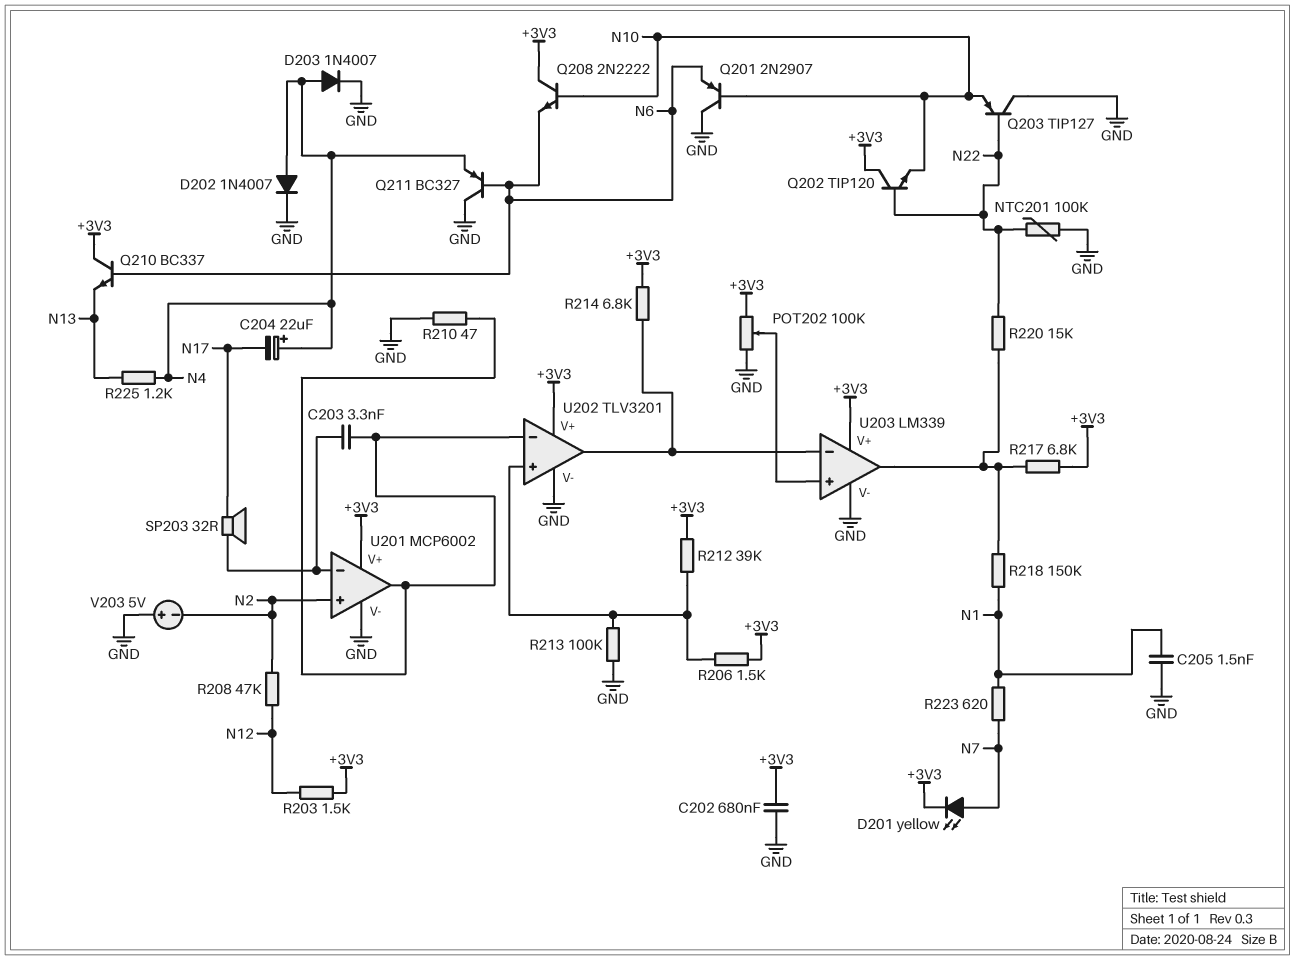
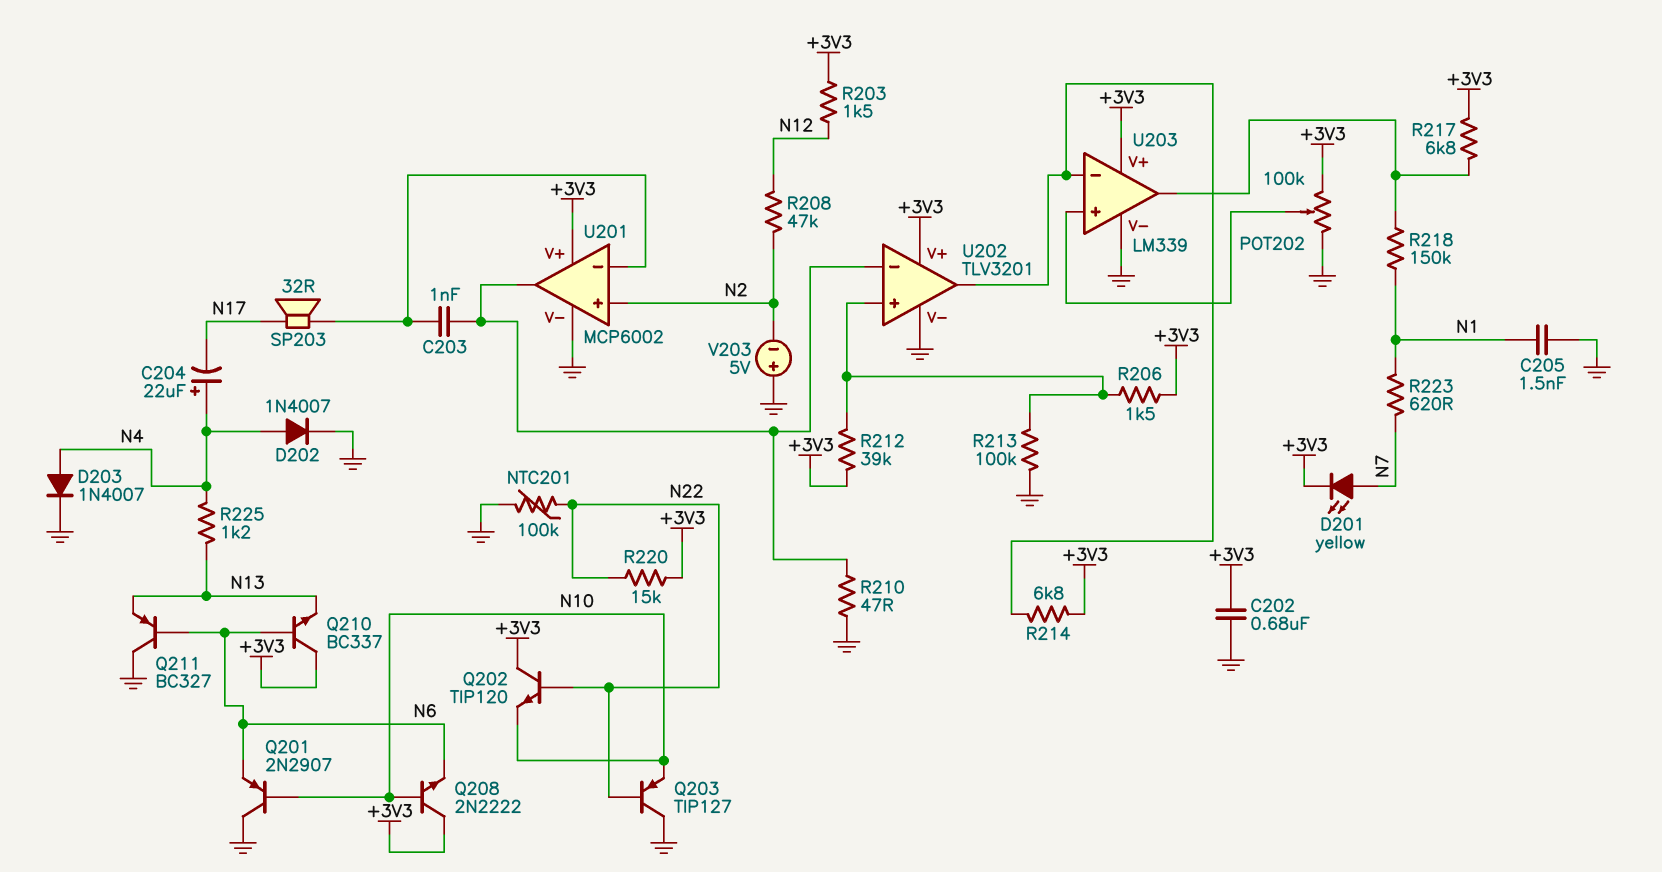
C203: 3.3nF (U201/in-, U201/out) -> 1nF (U201/in-, U201/out)
Q211: PNP BC327 (B N6, C GND, E N4) -> PNP BC327 (B N6, C GND, E N13)
R220: 15k (N22, U203/out) -> 15k (+3V3, N22)

